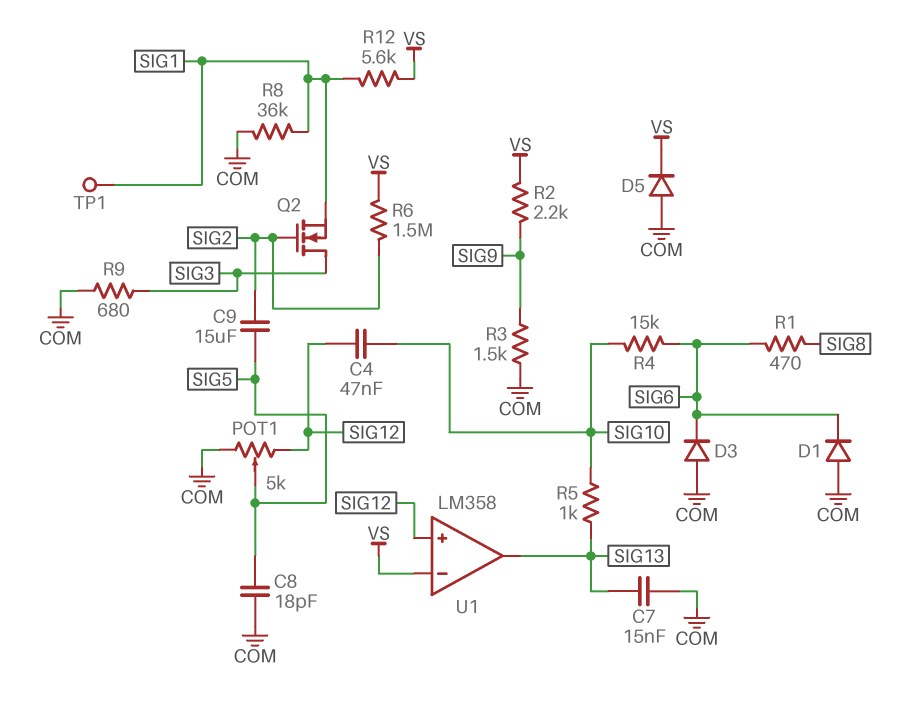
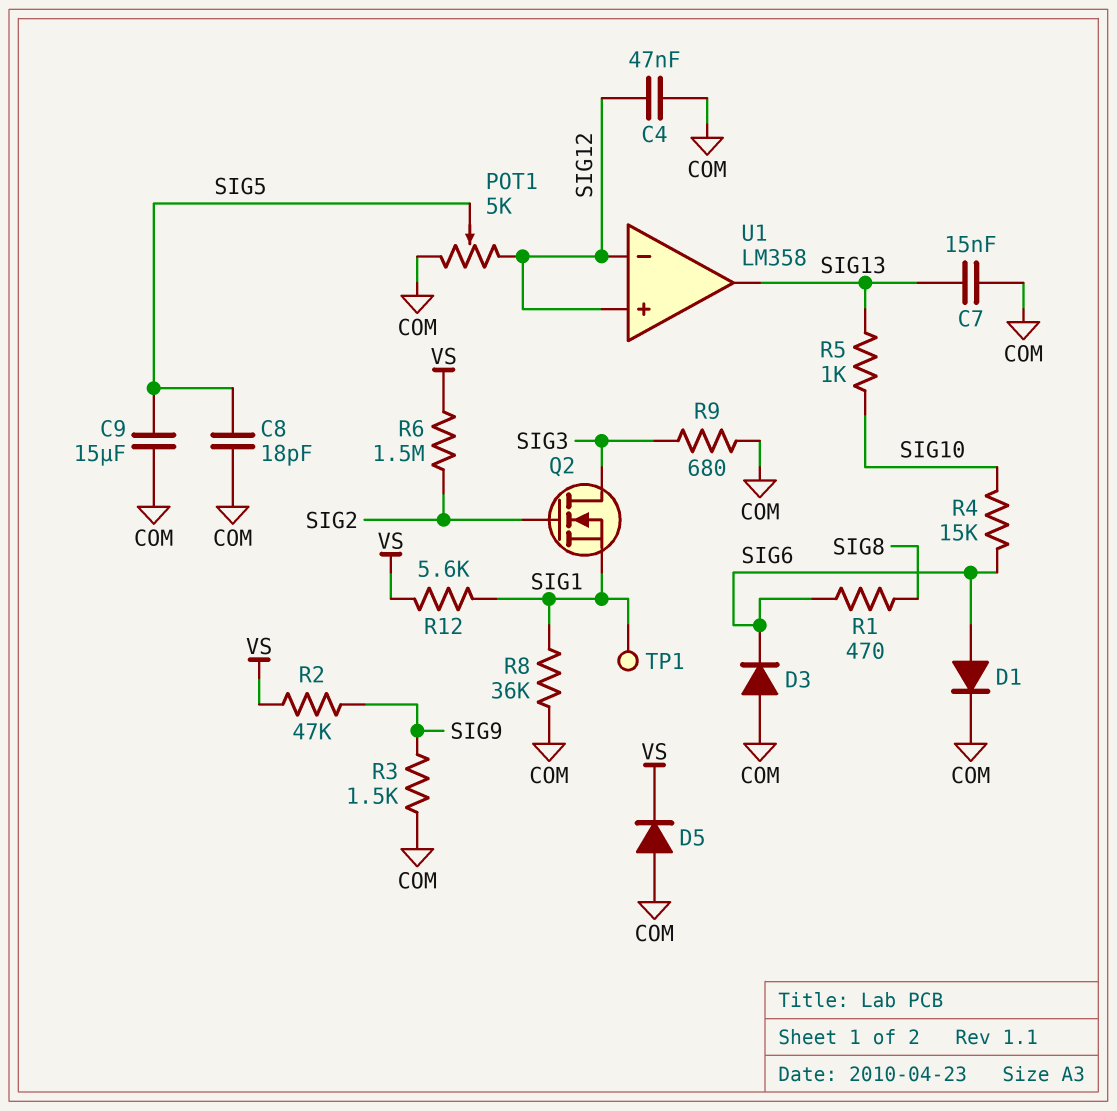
C4: 47nF (SIG10, SIG12) -> 47nF (COM, SIG12)
C9: 15uF (SIG2, SIG5) -> 15uF (COM, SIG5)
D1: diode (A COM, K SIG6) -> diode (A SIG6, K COM)
R2: 2.2k (SIG9, VS) -> 47k (SIG9, VS)
U1 pin in-: VS -> SIG12

